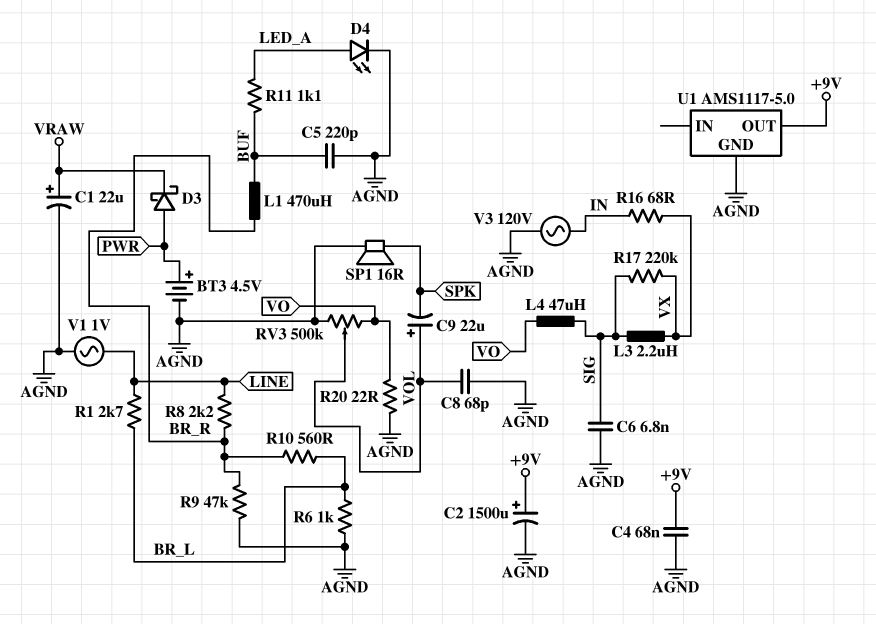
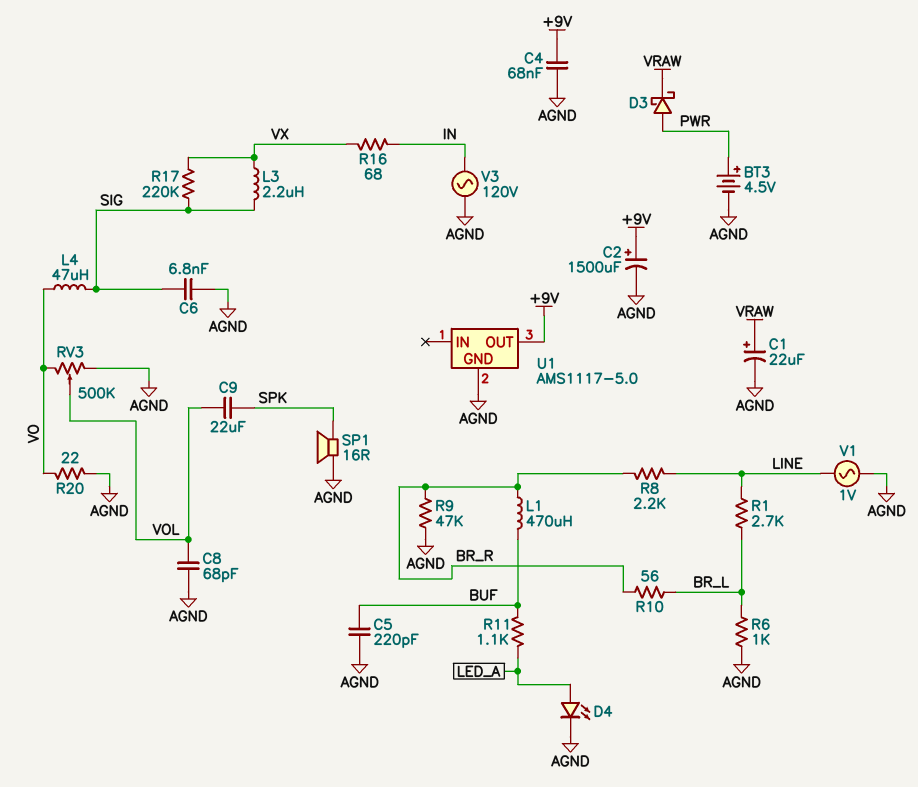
C9: 22uF (plus VOL, minus SPK) -> 22uF (SPK, VOL)
R10: 560 (BR_L, BR_R) -> 56 (BR_L, BR_R)

